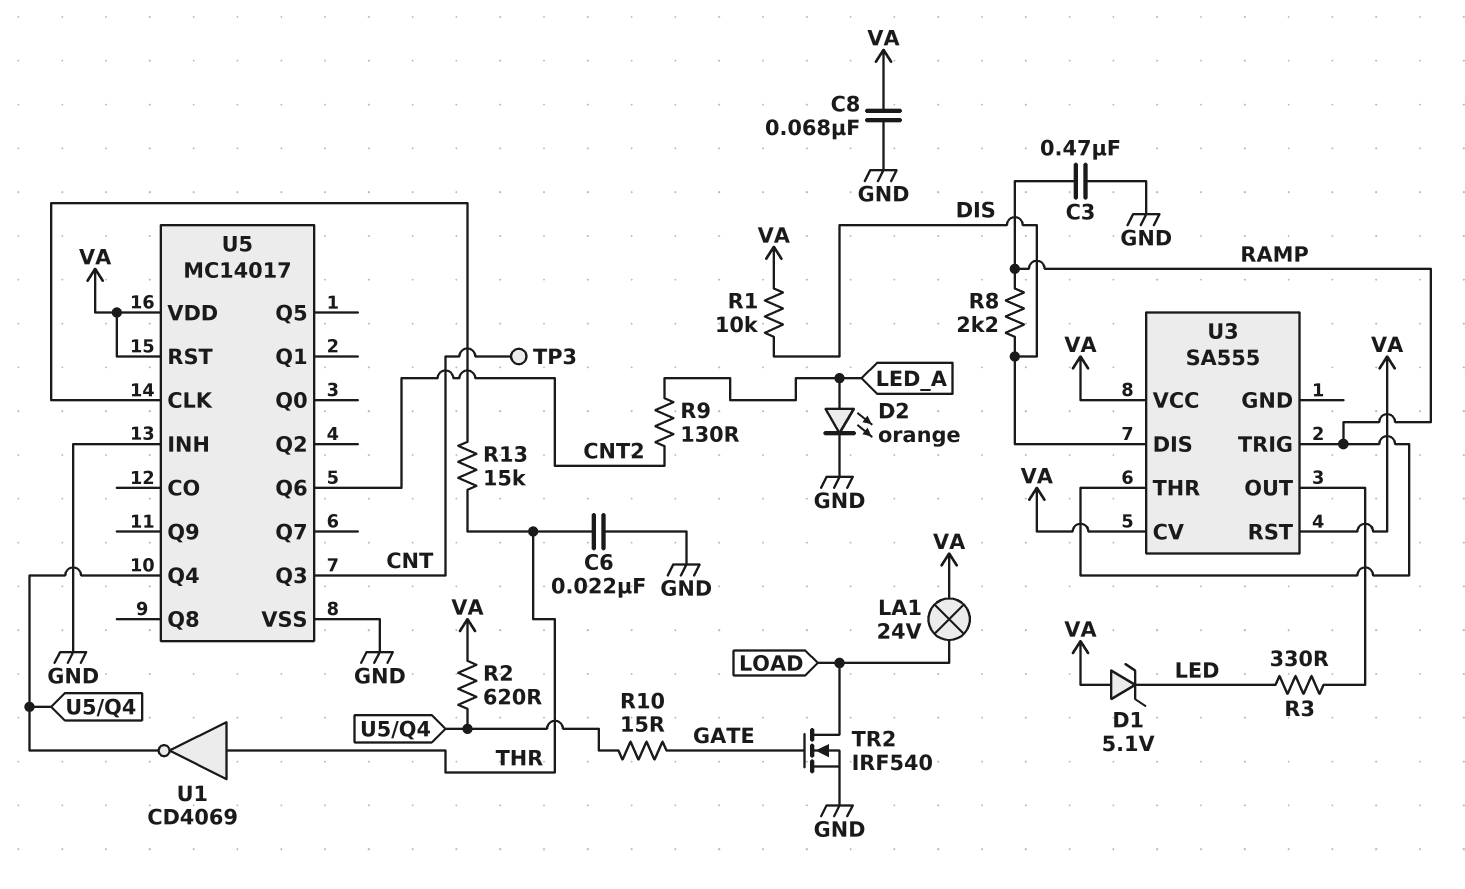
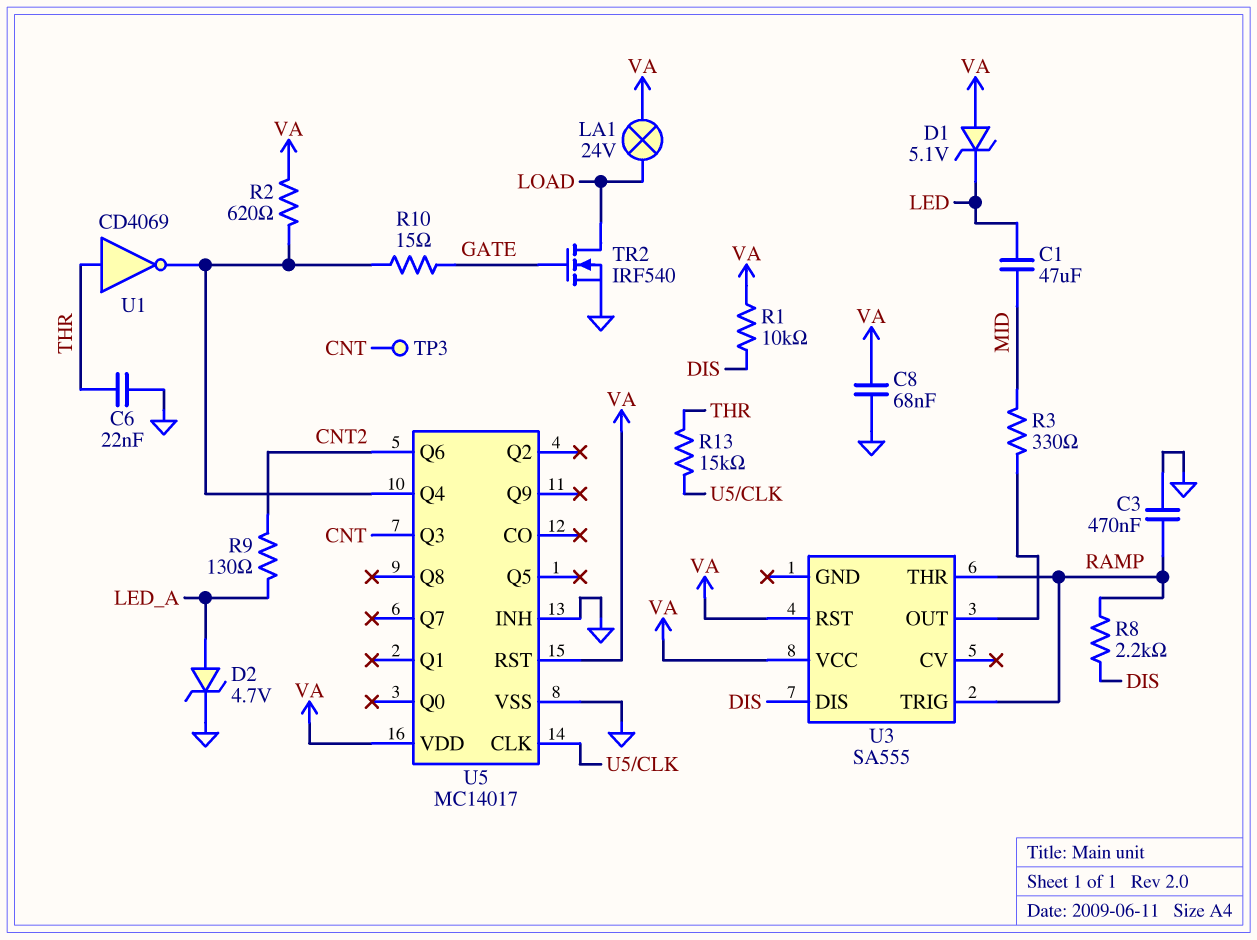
C1: none -> 47uF (LED, MID)
D2: LED orange (A LED_A, K GND) -> zener 4.7V (A LED_A, K GND)
R3: 330 (LED, U3/OUT) -> 330 (MID, U3/OUT)
U3 pin CV: VA -> none

